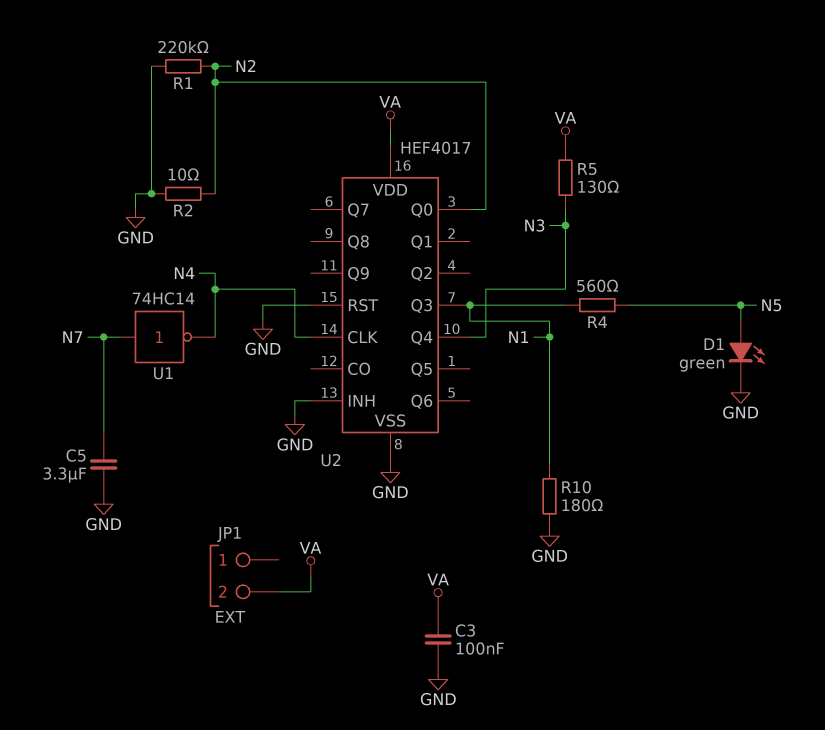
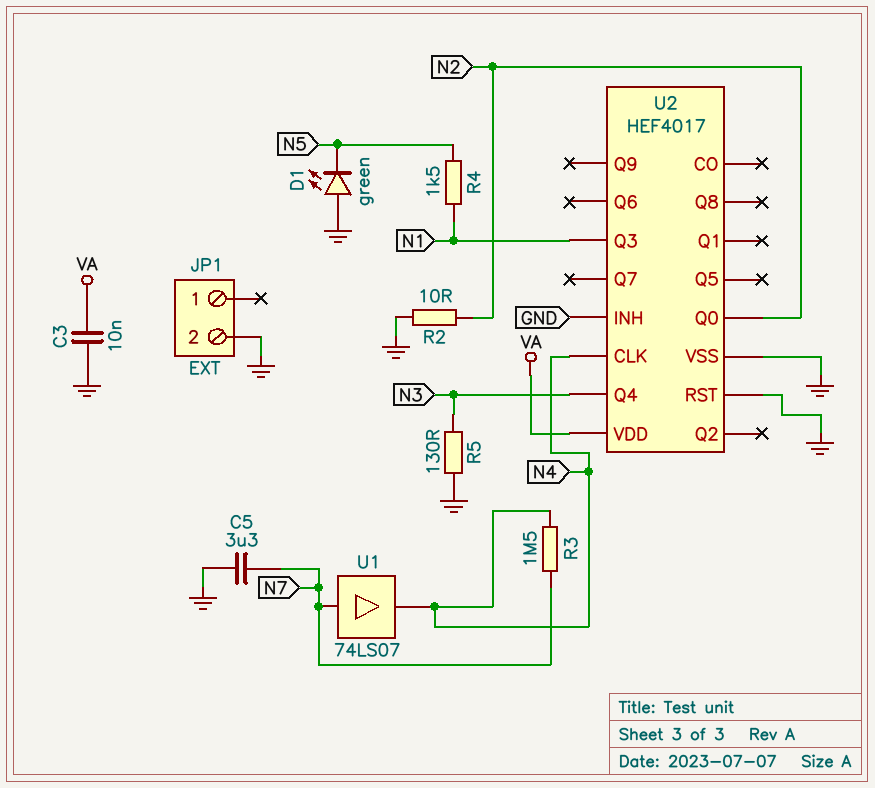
C3: 100nF (GND, VA) -> 10nF (GND, VA)
D1: LED green (A N5, K GND) -> LED green (A GND, K N5)
JP1 pin 2: VA -> GND
R1: 220k (GND, N2) -> none
R3: none -> 1.5M (N4, N7)
R4: 560 (N1, N5) -> 1.5k (N1, N5)
R5: 130 (N3, VA) -> 130 (GND, N3)
R10: 180 (GND, N1) -> none
U1: NOT 74HC14 (in N7, out N4) -> buffer 74LS07 (in N7, out N4)

